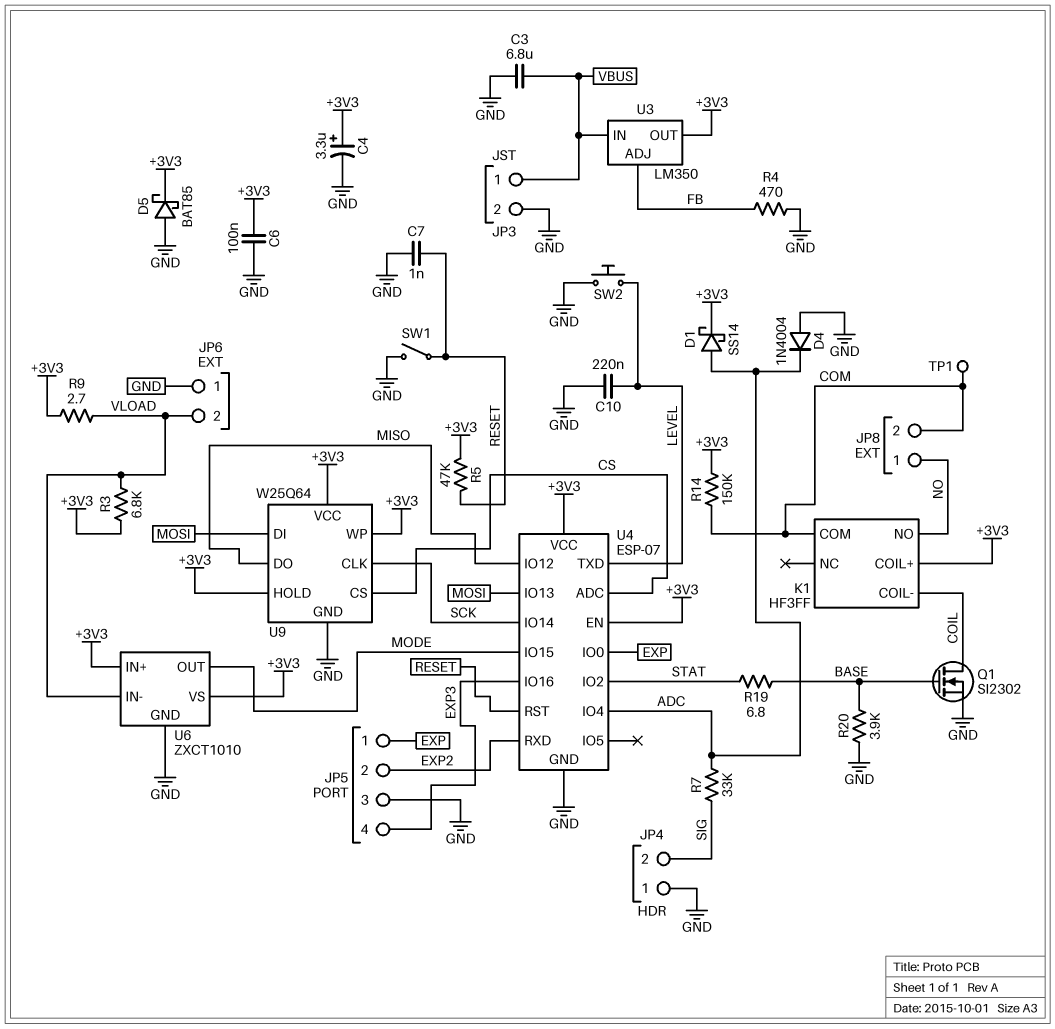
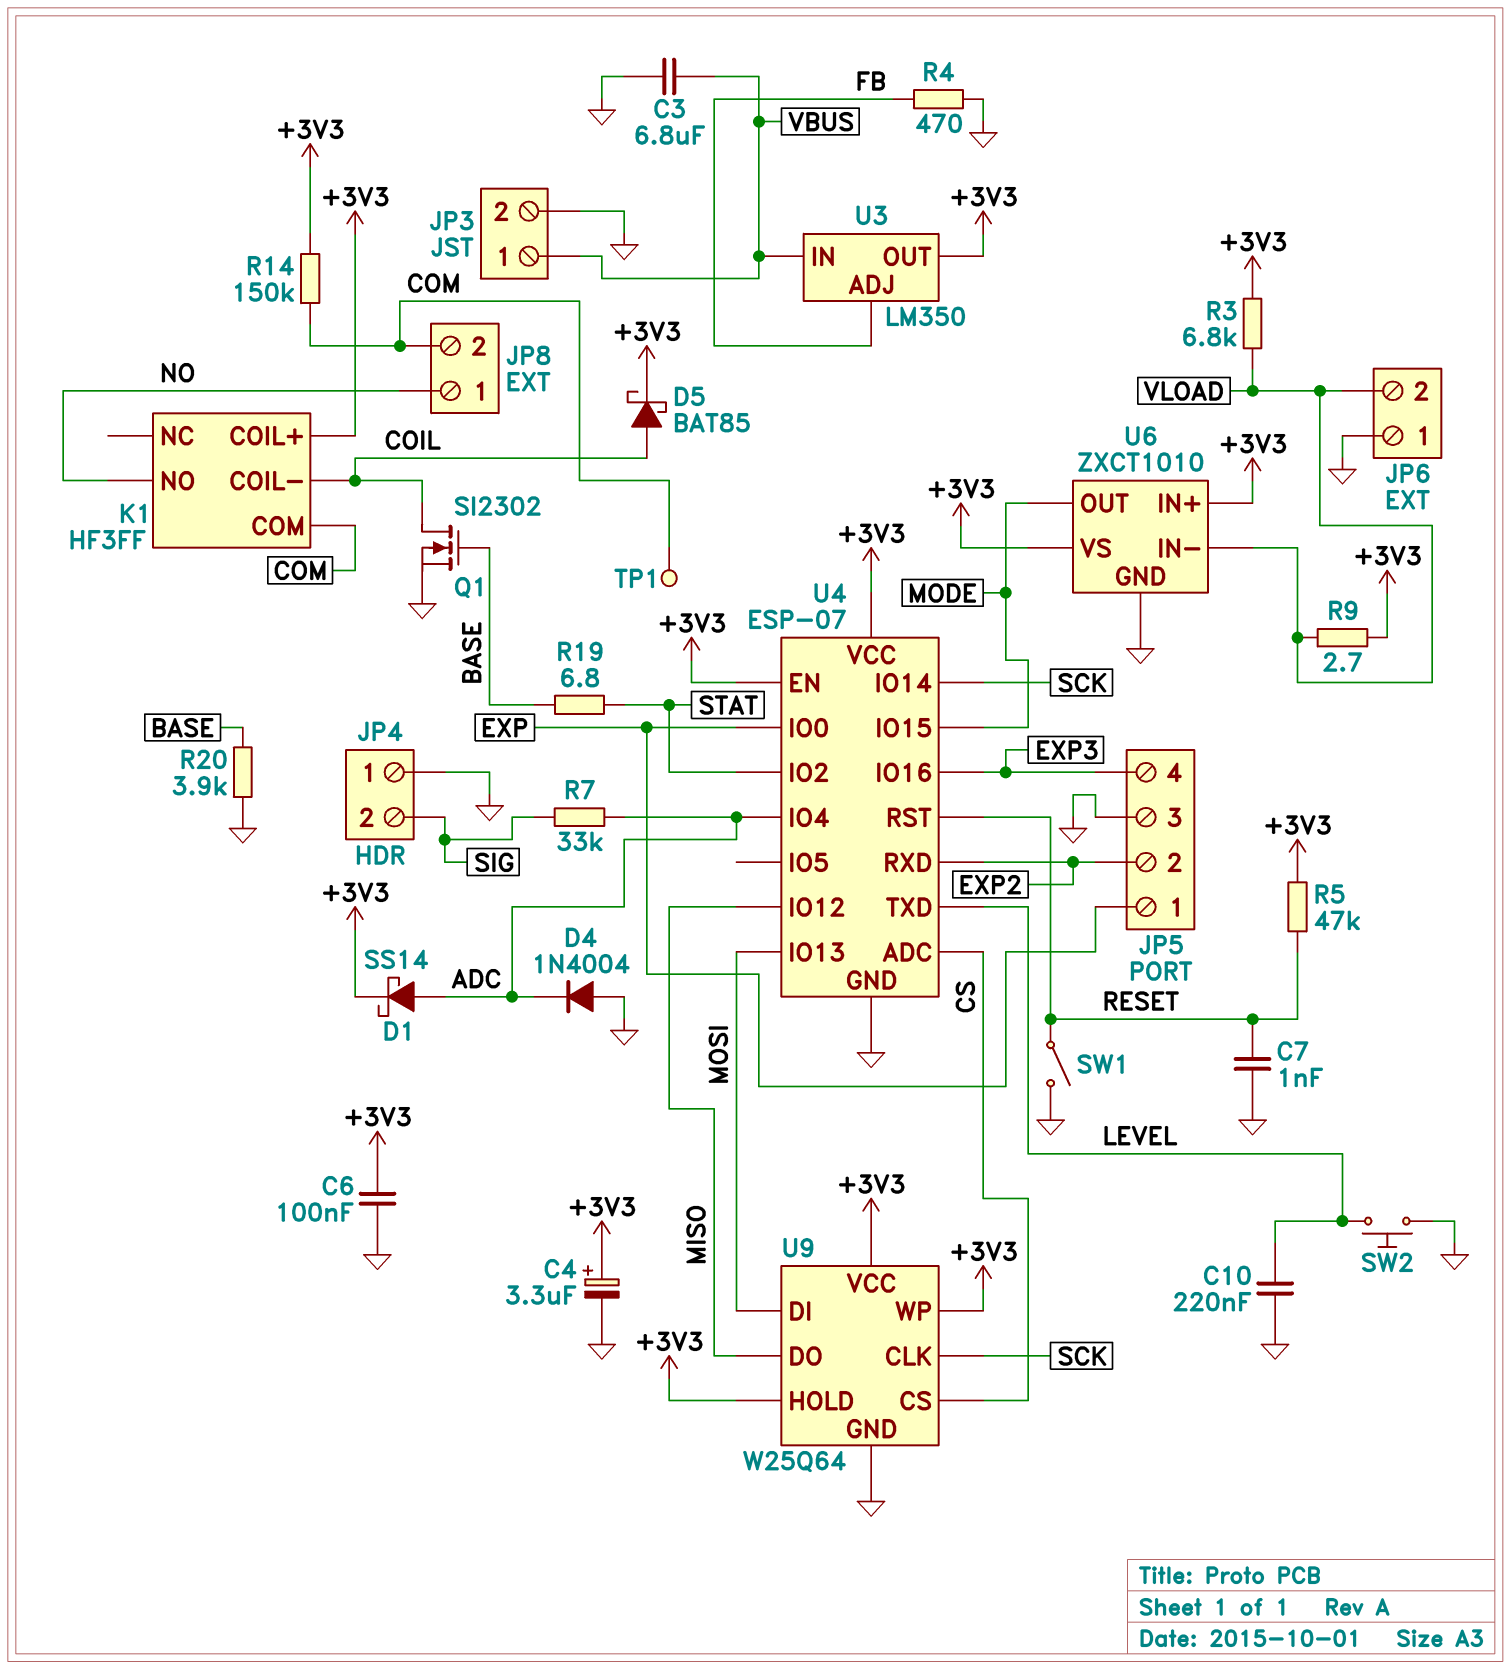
D5: schottky BAT85 (A GND, K +3V3) -> schottky BAT85 (A COIL, K +3V3)

